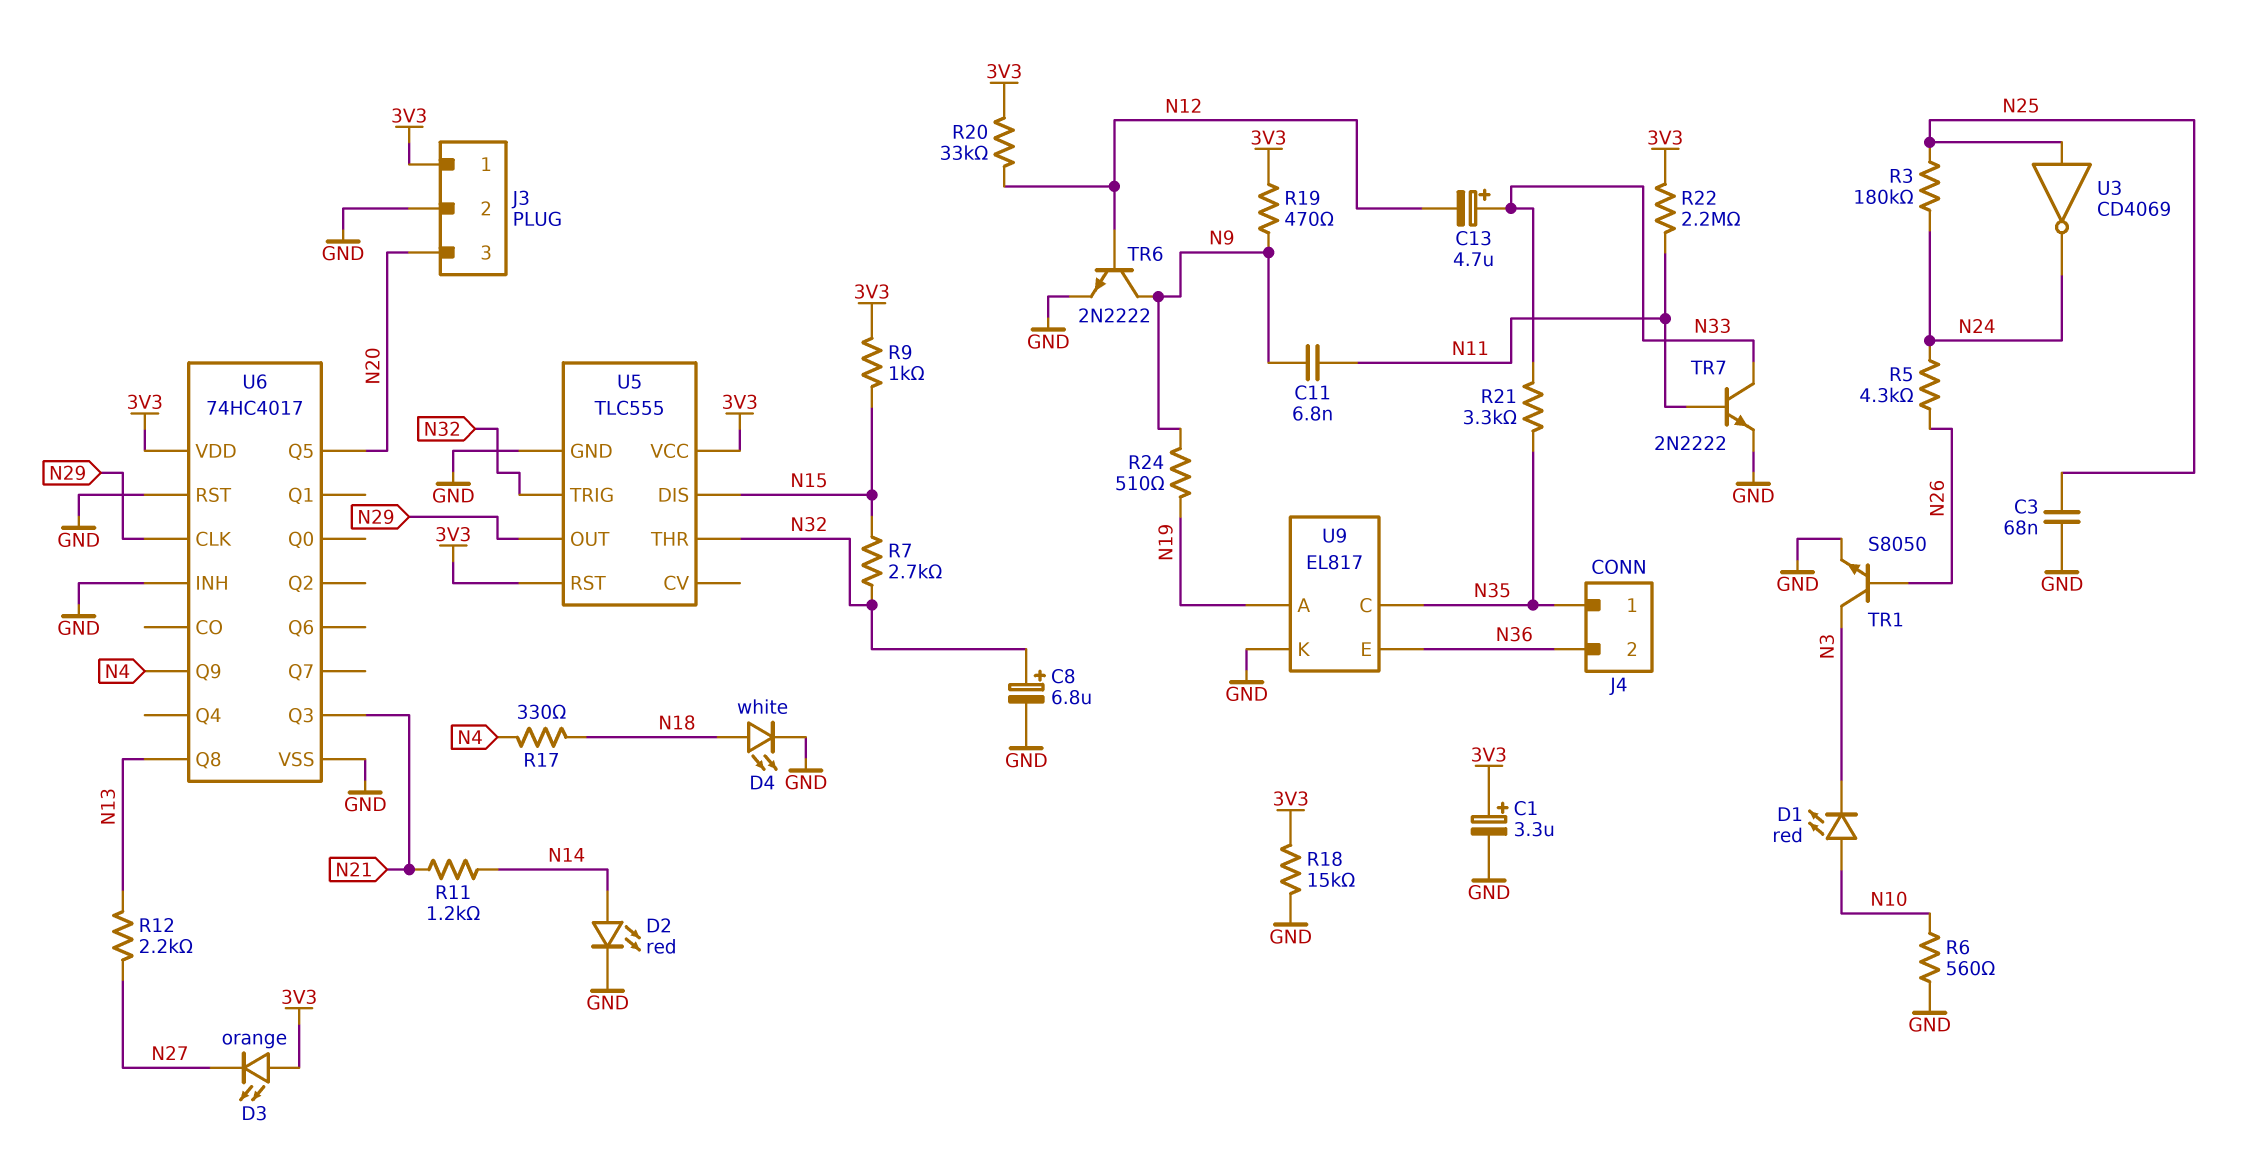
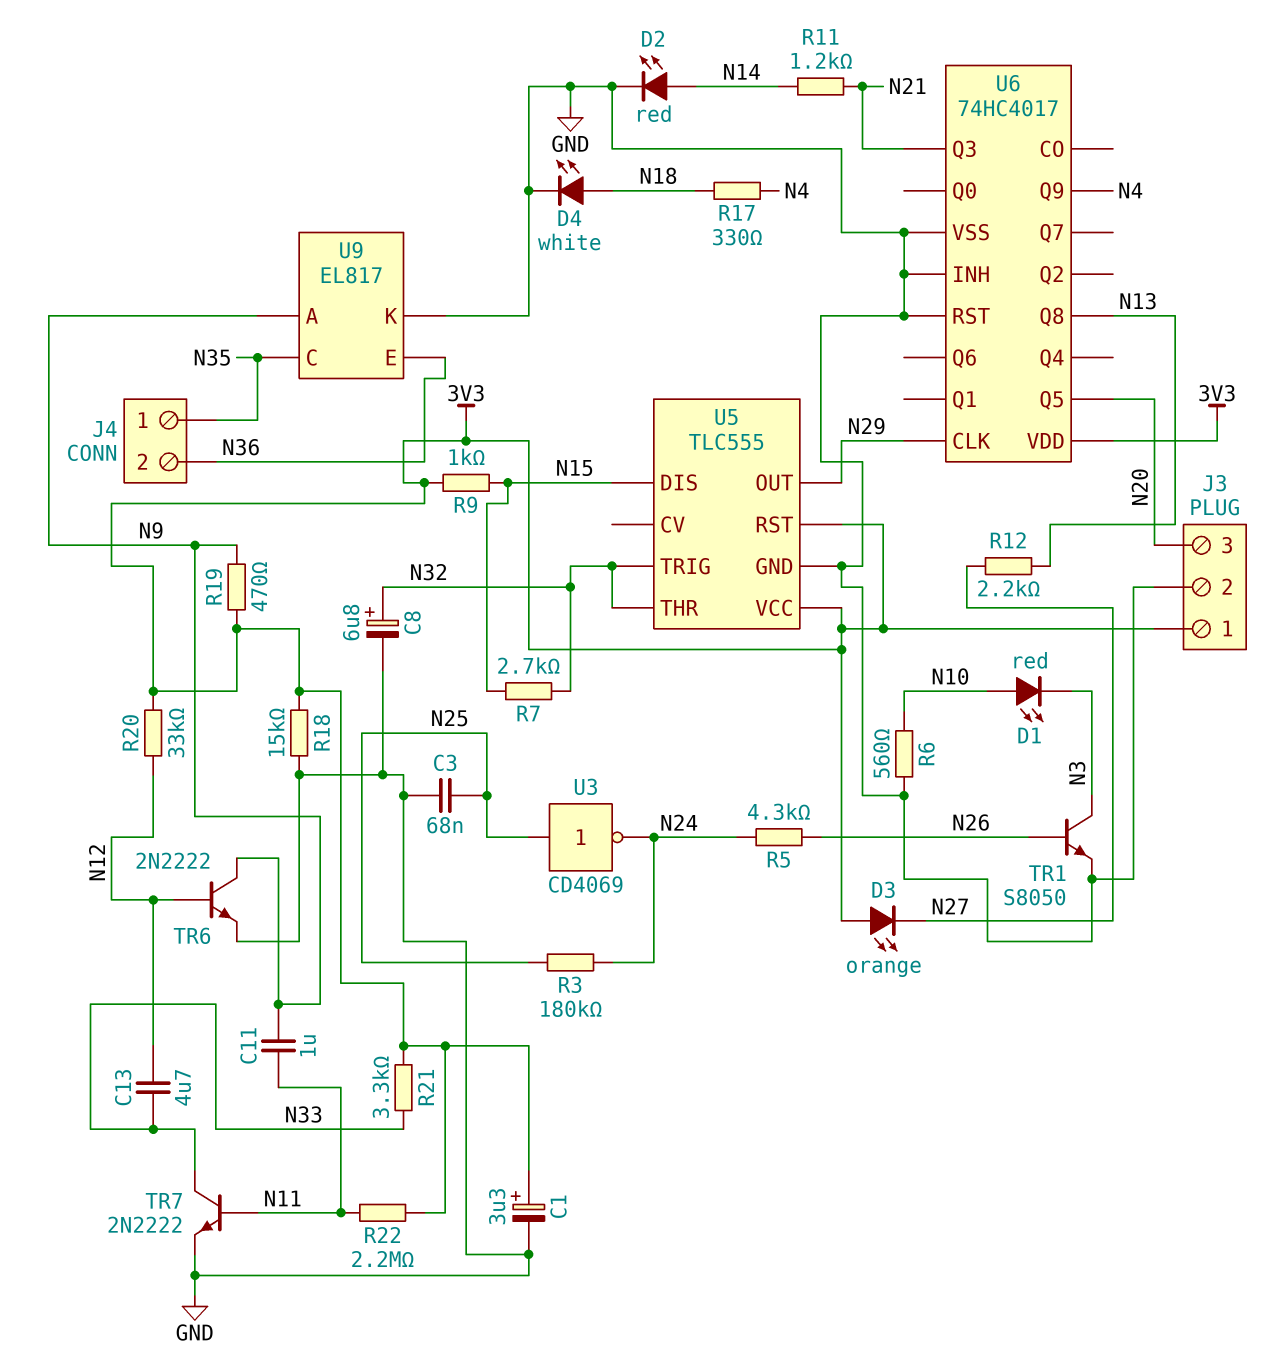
C11: 6.8nF (N9, N11) -> 1uF (N9, N11)
C13: 4.7uF (plus N33, minus N12) -> 4.7uF (N12, N33)
R21: 3.3k (N33, N35) -> 3.3k (3V3, N33)
R24: 510 (N9, N19) -> none
U9 pin A: N19 -> N9

